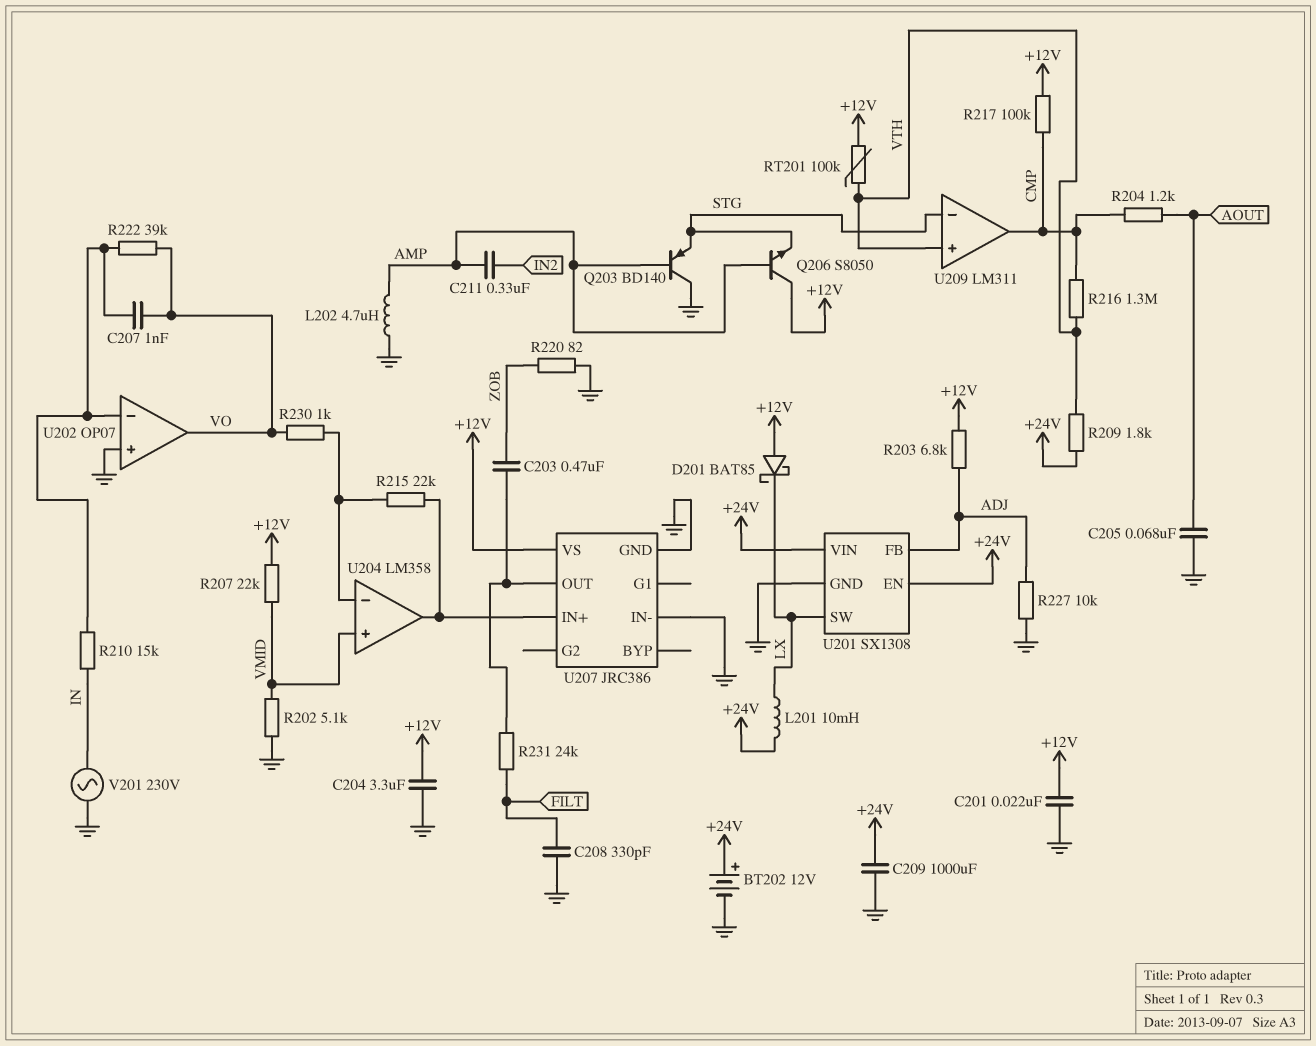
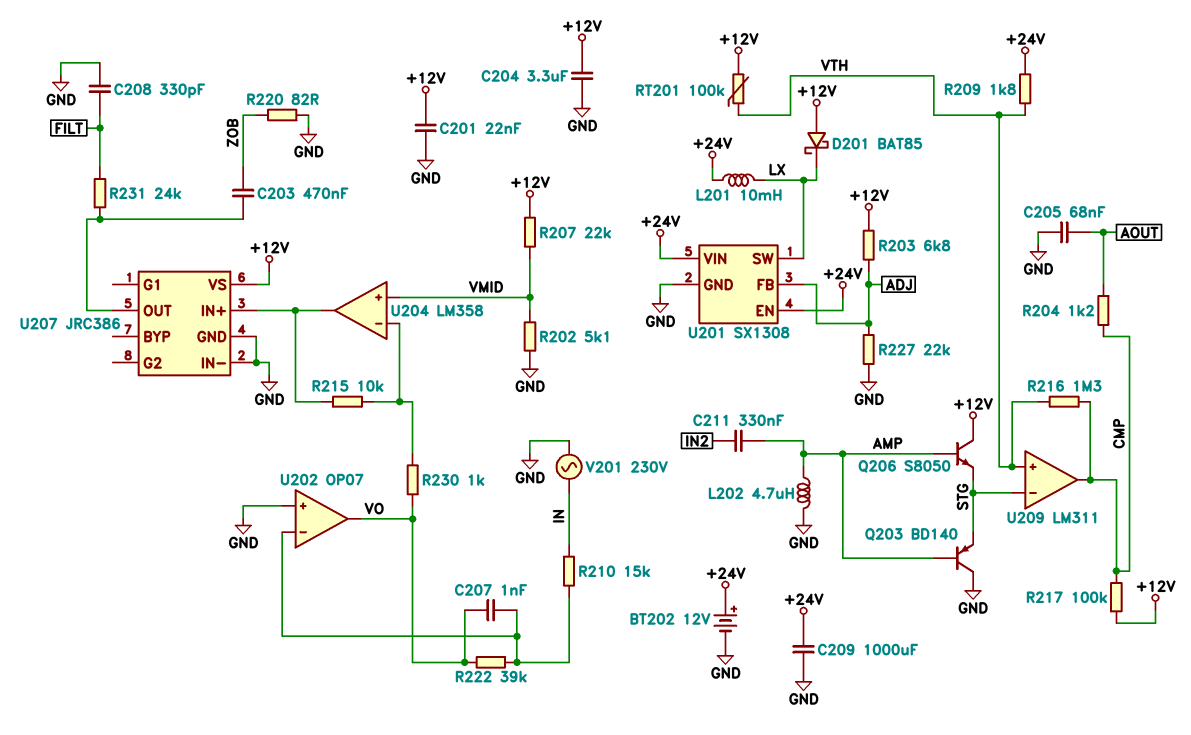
R215: 22k (U204/in-, U204/out) -> 10k (U204/in-, U204/out)
R227: 10k (ADJ, GND) -> 22k (ADJ, GND)

